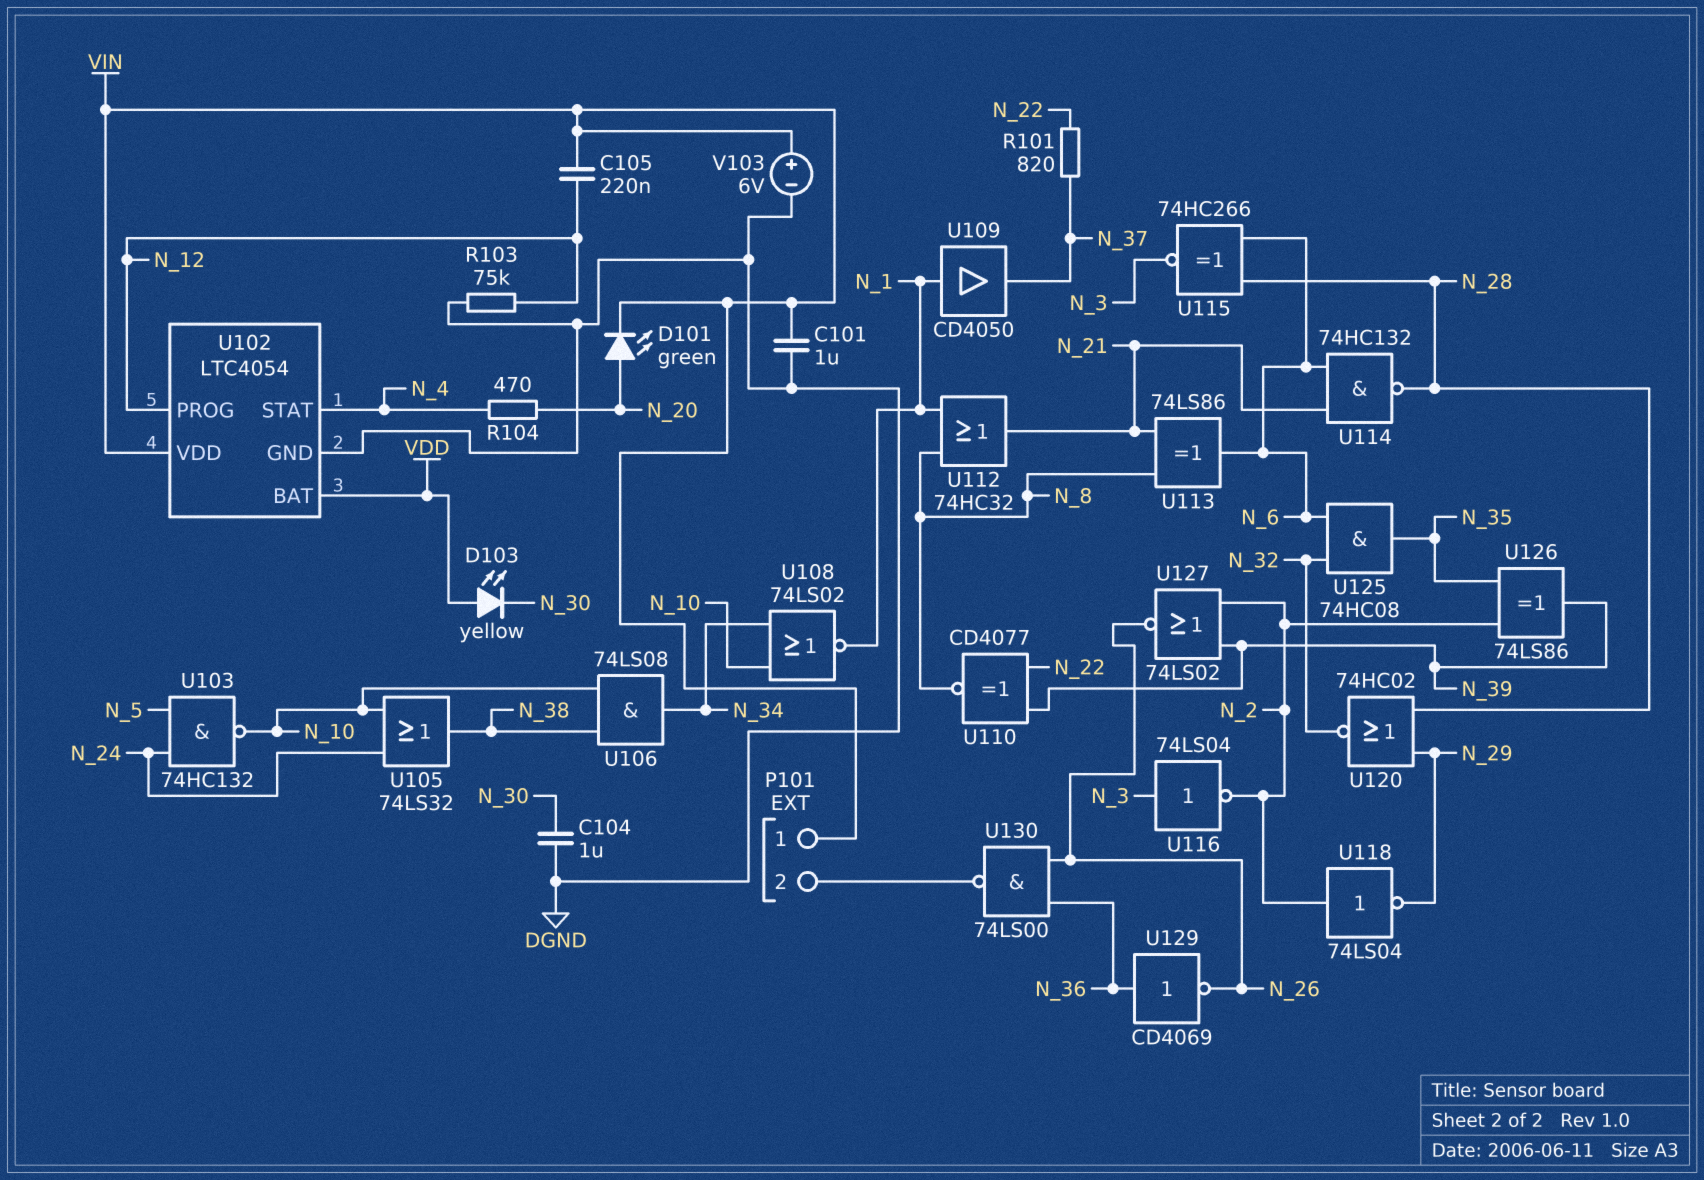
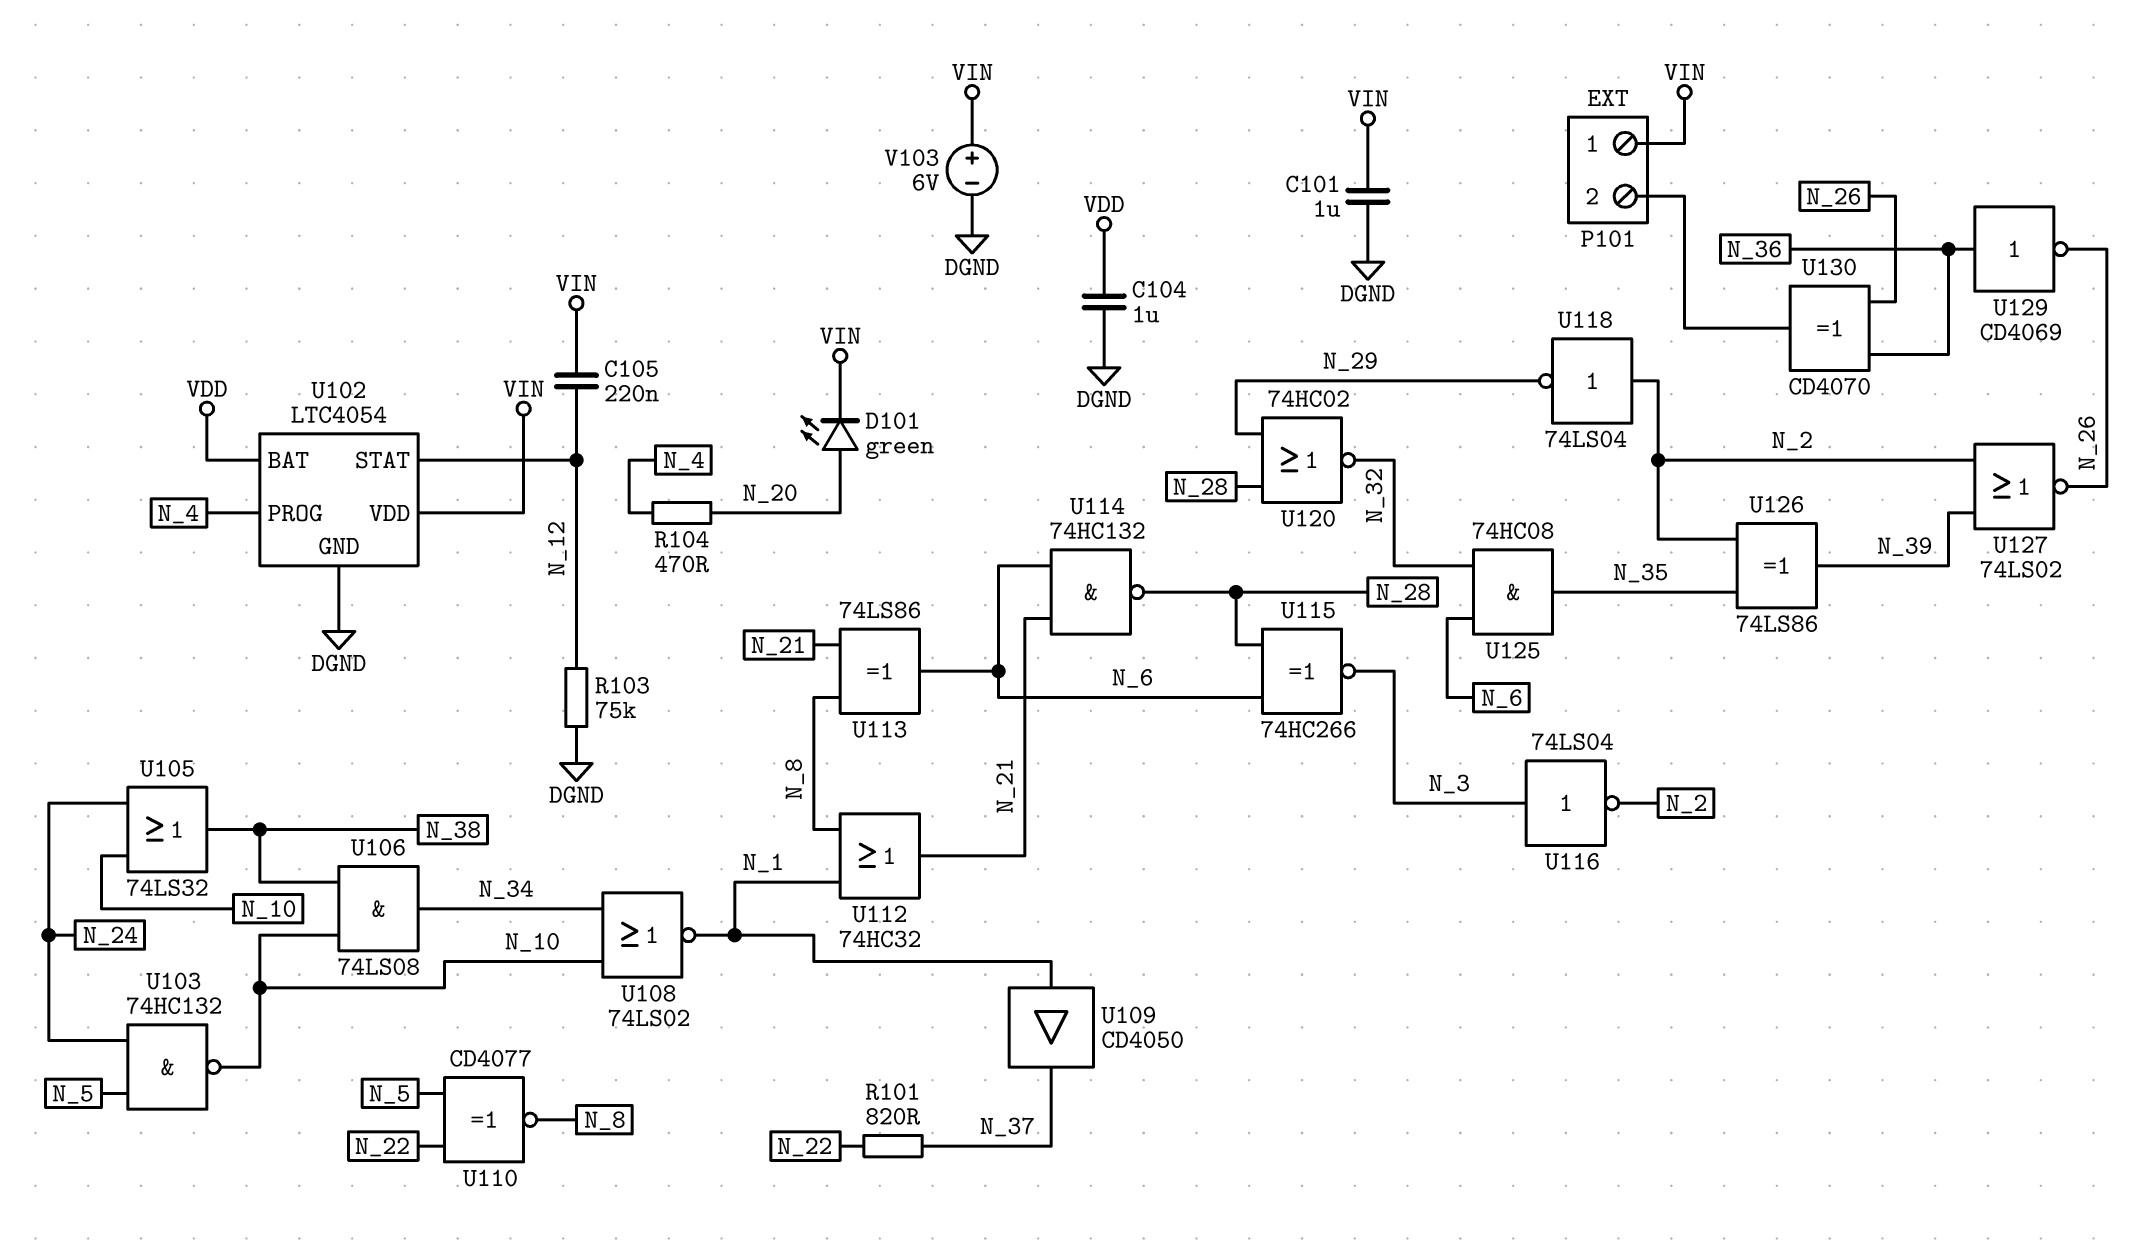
C104: 1uF (DGND, N_30) -> 1uF (DGND, VDD)
D103: LED yellow (A VDD, K N_30) -> none
U102 pin PROG: N_12 -> N_4
U102 pin STAT: N_4 -> N_12
U110: XNOR CD4077 (in N_22, in N_39, out N_8) -> XNOR CD4077 (in N_5, in N_22, out N_8)
U130: NAND 74LS00 (in N_26, in N_36, out P101/2) -> XOR CD4070 (in N_26, in N_36, out P101/2)

